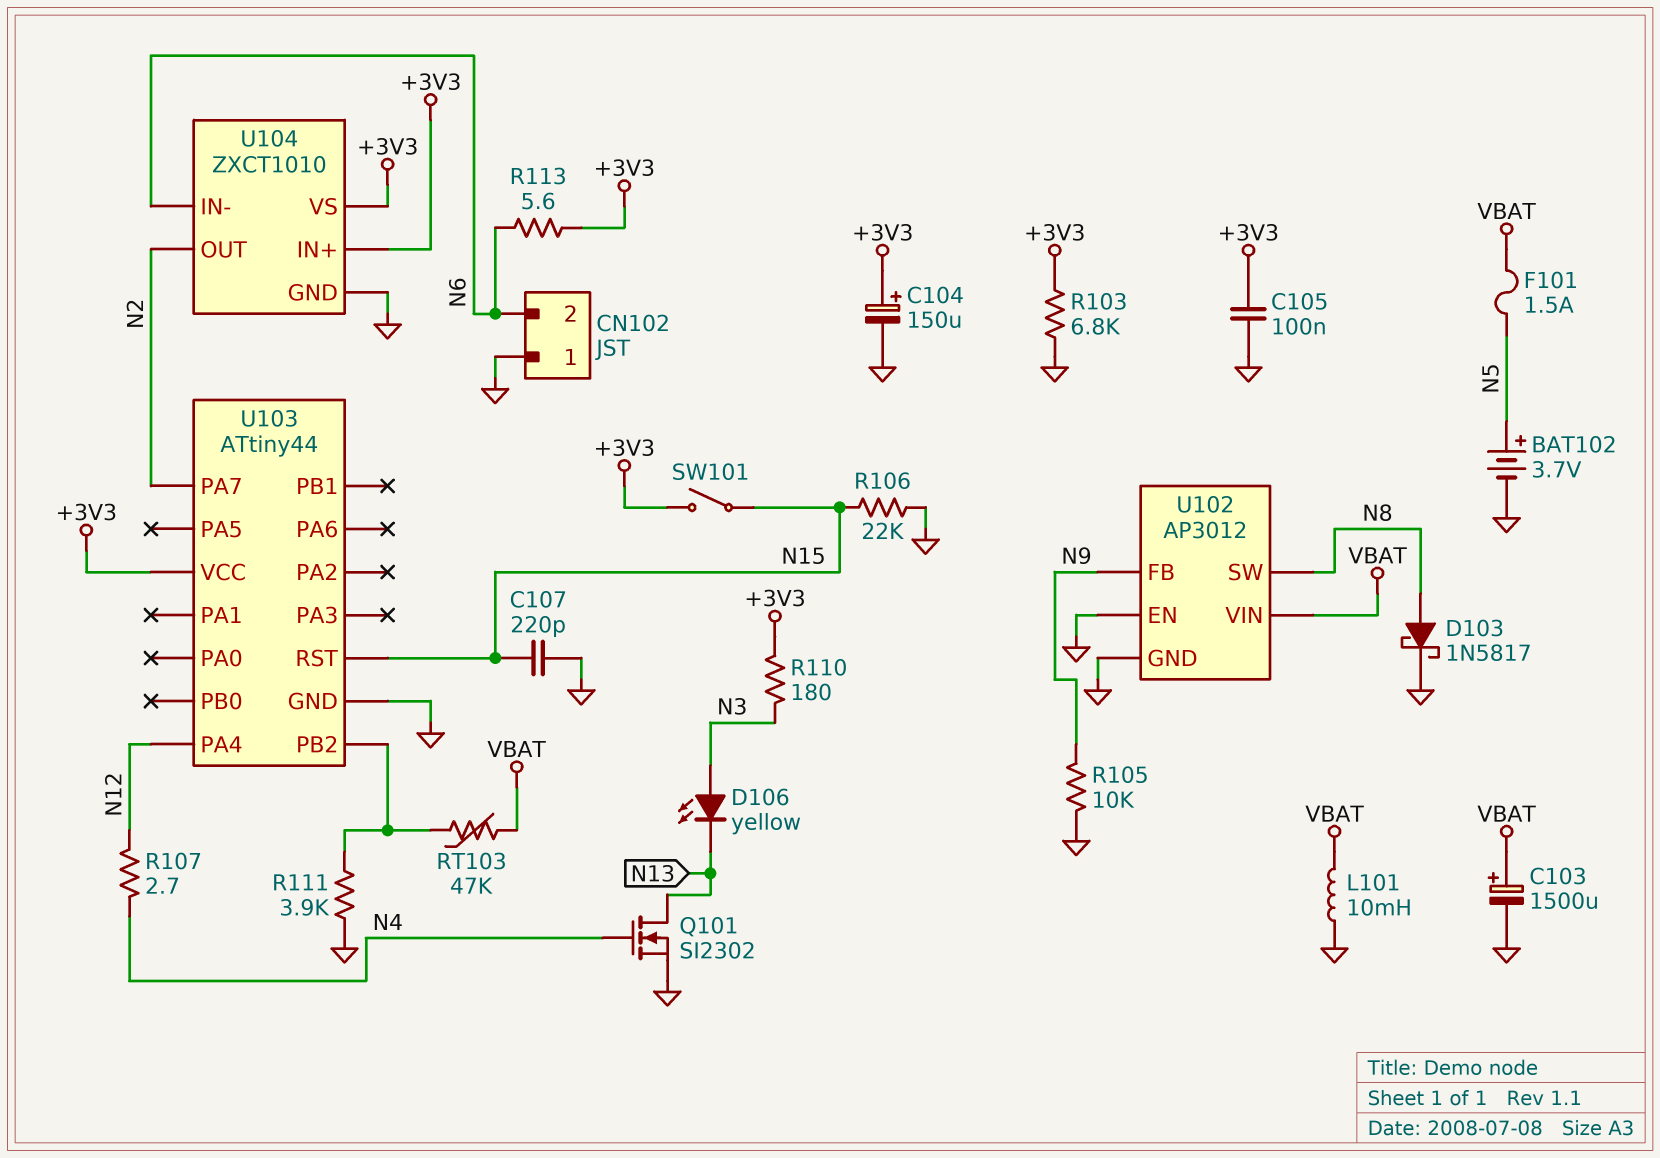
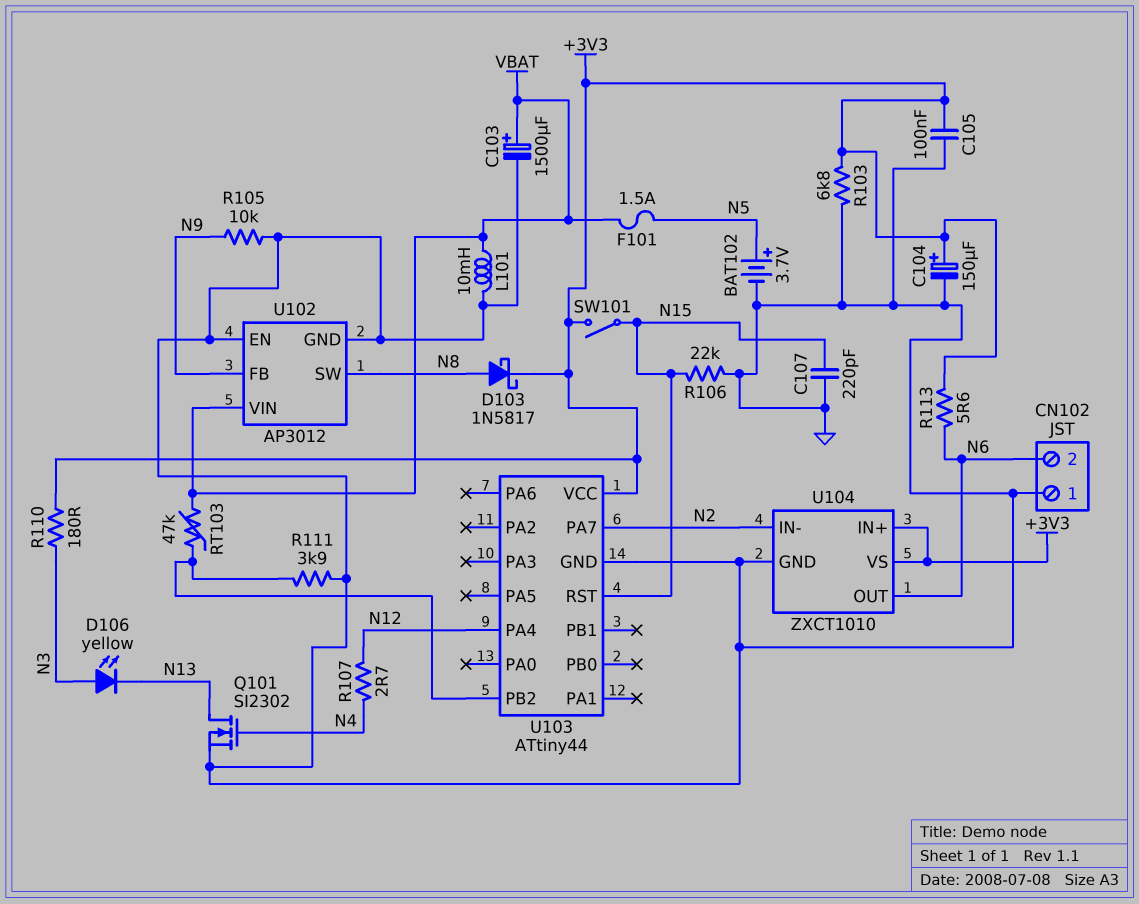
D103: schottky 1N5817 (A N8, K GND) -> schottky 1N5817 (A N8, K +3V3)
U104 pin IN-: N6 -> N2
U104 pin OUT: N2 -> N6

